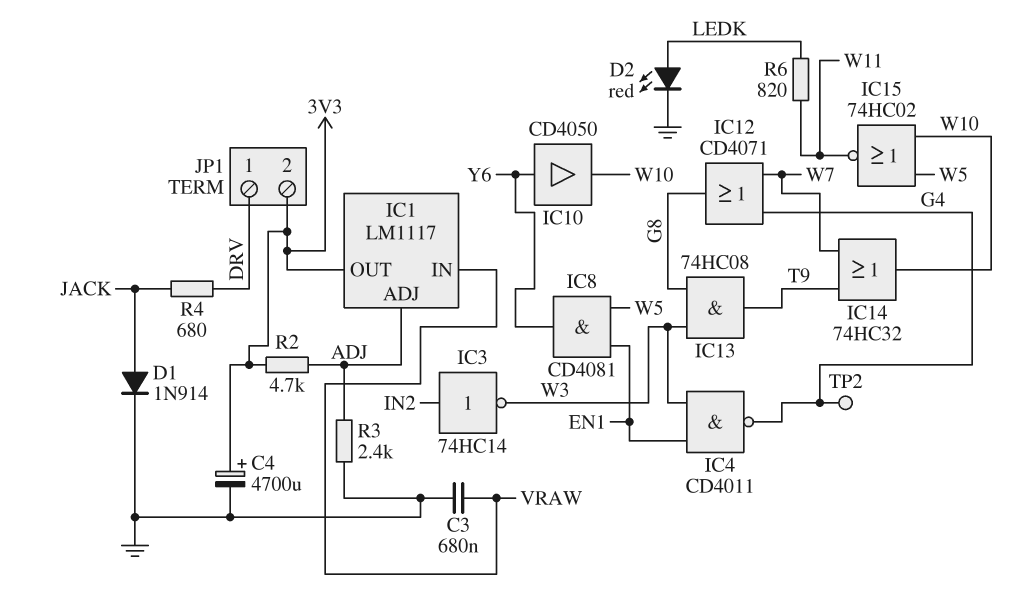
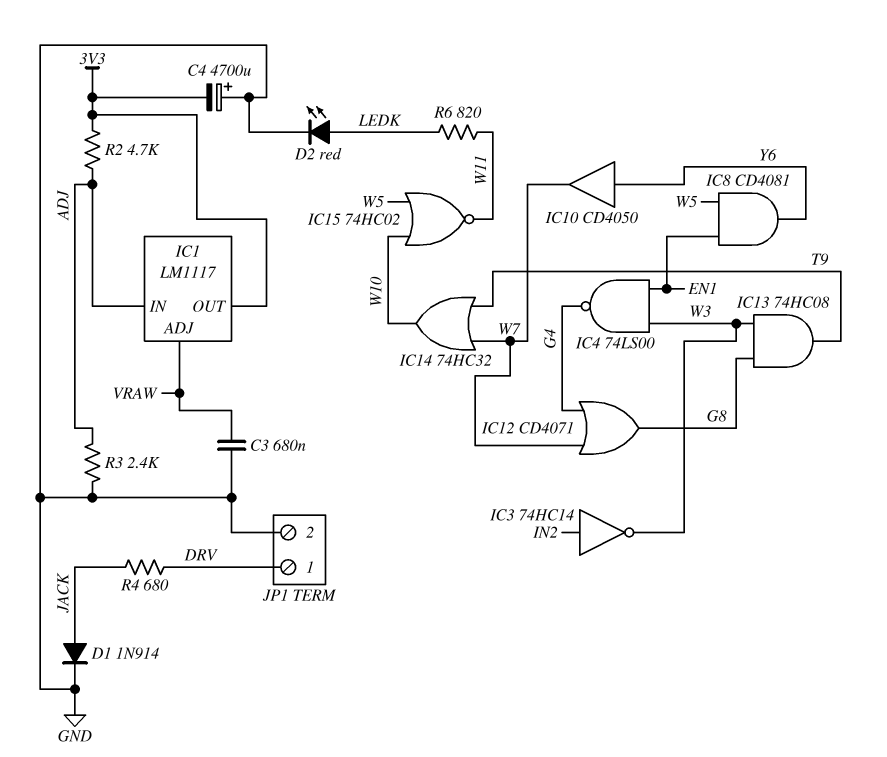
C4: 4700uF (plus 3V3, minus GND) -> 4700uF (plus GND, minus 3V3)
IC1 pin ADJ: ADJ -> VRAW
IC1 pin IN: VRAW -> ADJ
IC4: NAND CD4011 (in EN1, in W3, out G4) -> NAND 74LS00 (in EN1, in W3, out G4)
IC10: buffer CD4050 (in Y6, out W10) -> buffer CD4050 (in Y6, out W7)
JP1 pin 2: 3V3 -> GND
TP2: test point (G4) -> none

